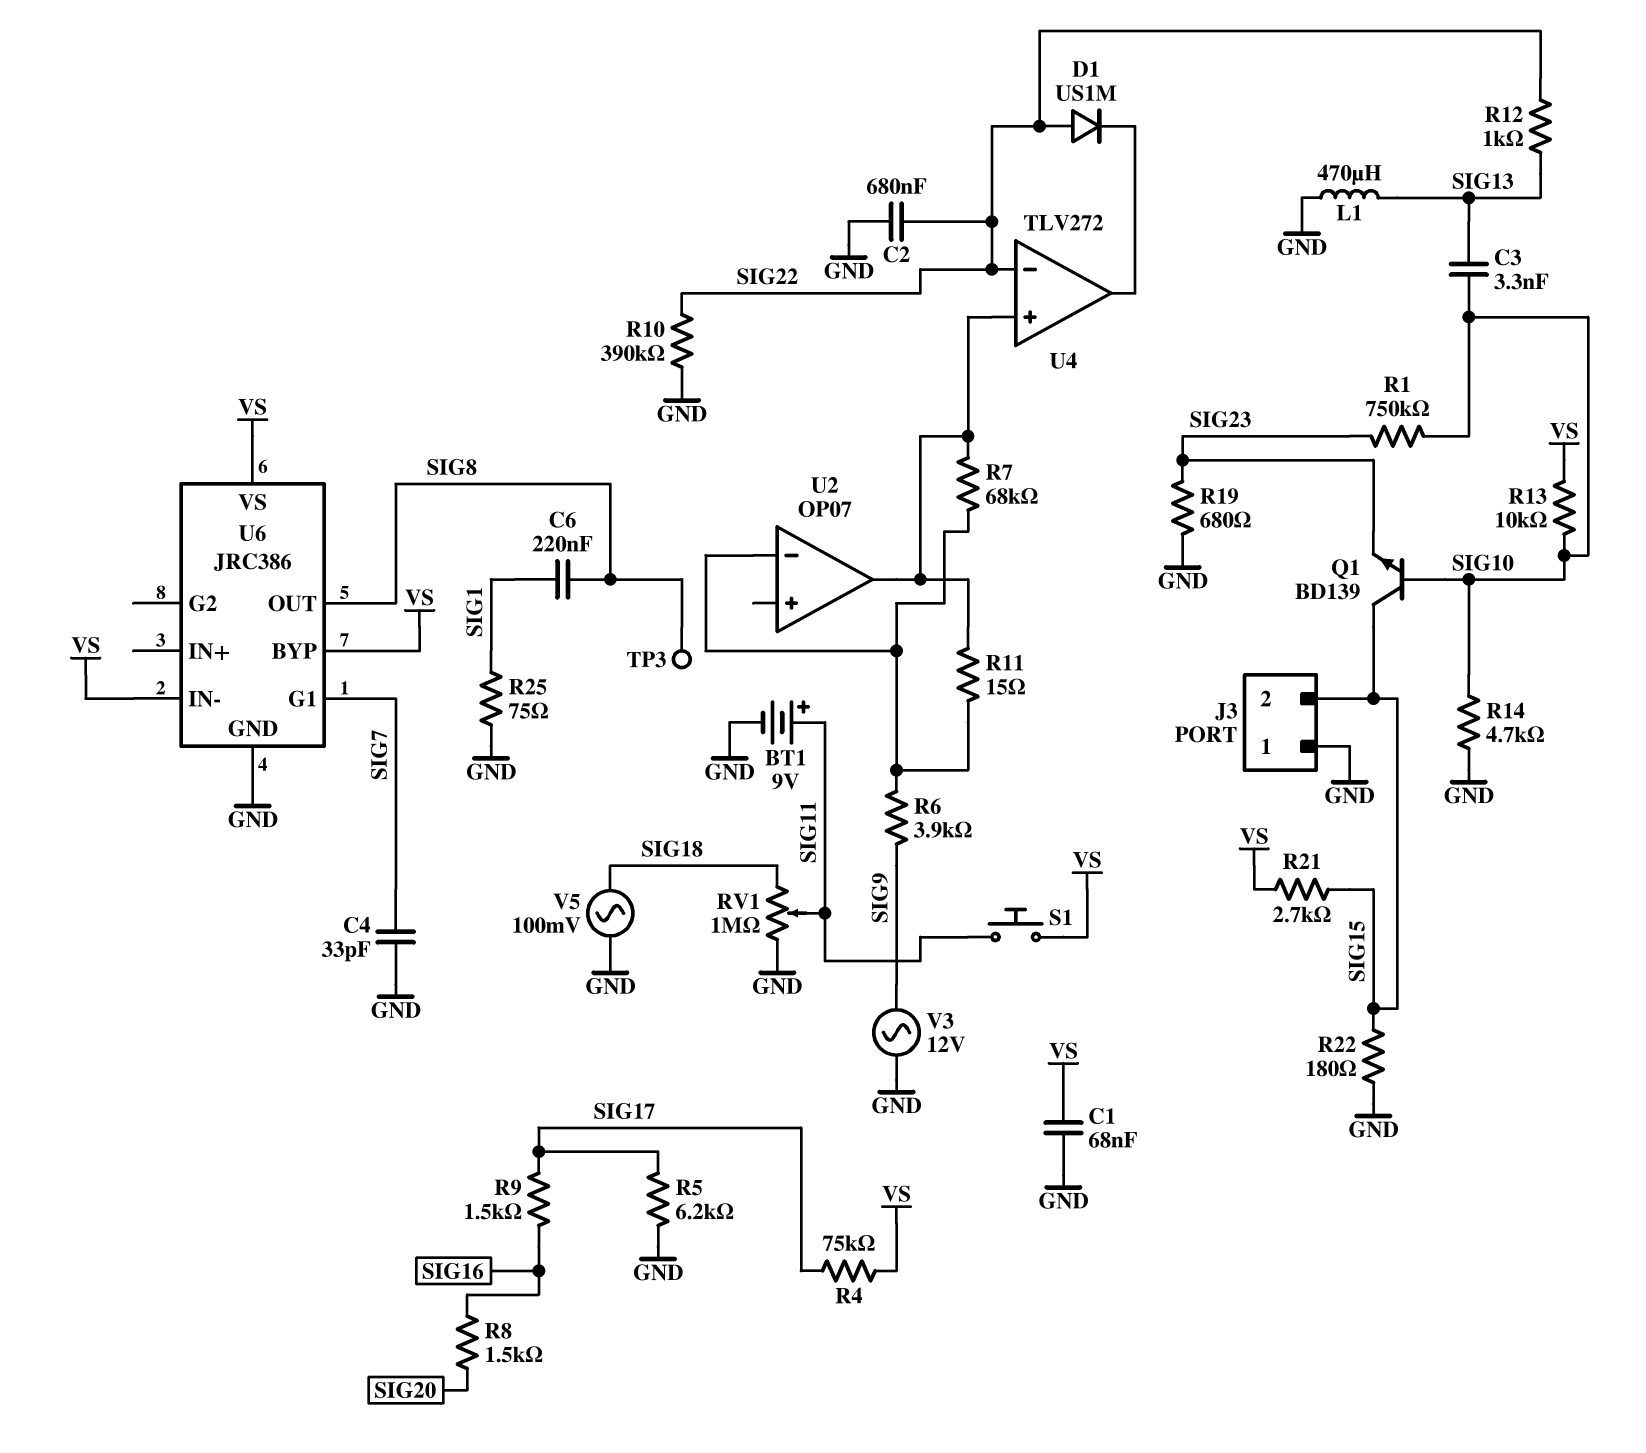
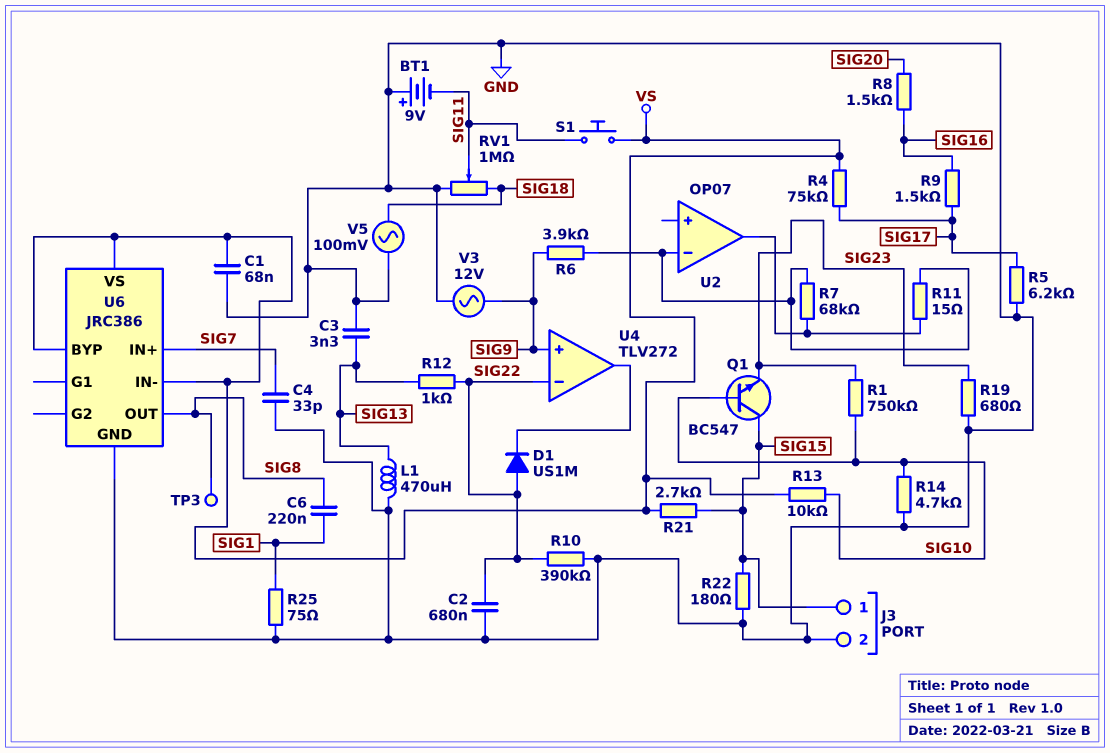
BT1: 9V (plus SIG11, minus GND) -> 9V (plus GND, minus SIG11)
C3: 3.3nF (SIG10, SIG13) -> 3.3nF (GND, SIG13)
J3 pin 1: GND -> SIG15
J3 pin 2: SIG15 -> GND
Q1: NPN BD139 (B SIG10, C SIG15, E SIG23) -> NPN BC547 (B SIG10, C SIG15, E SIG23)
U4 pin in+: U2/out -> SIG9
U6 pin G1: SIG7 -> none
U6 pin IN+: none -> SIG7

